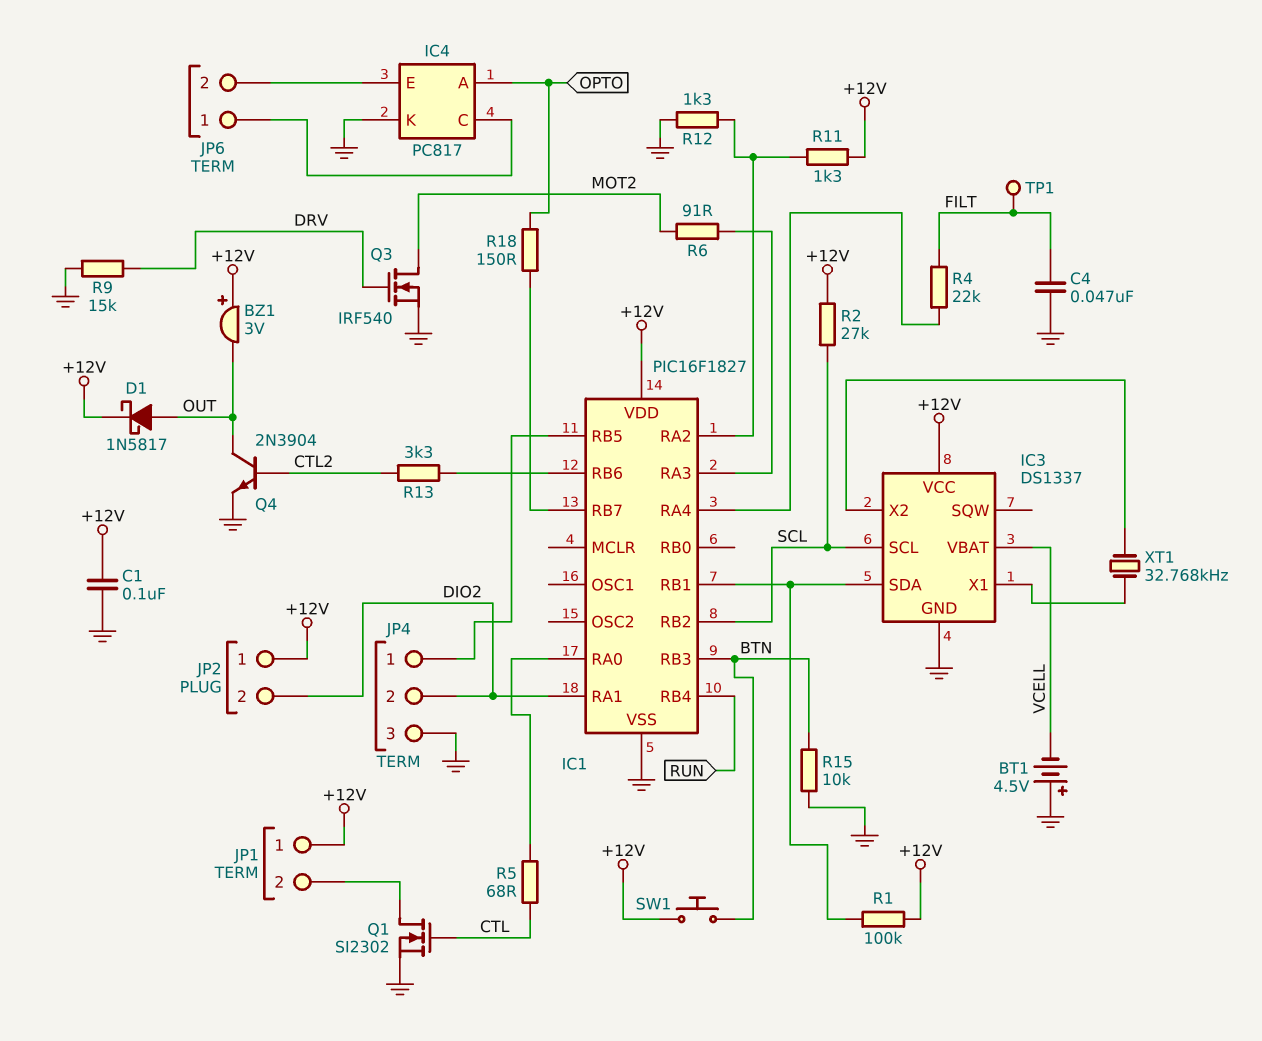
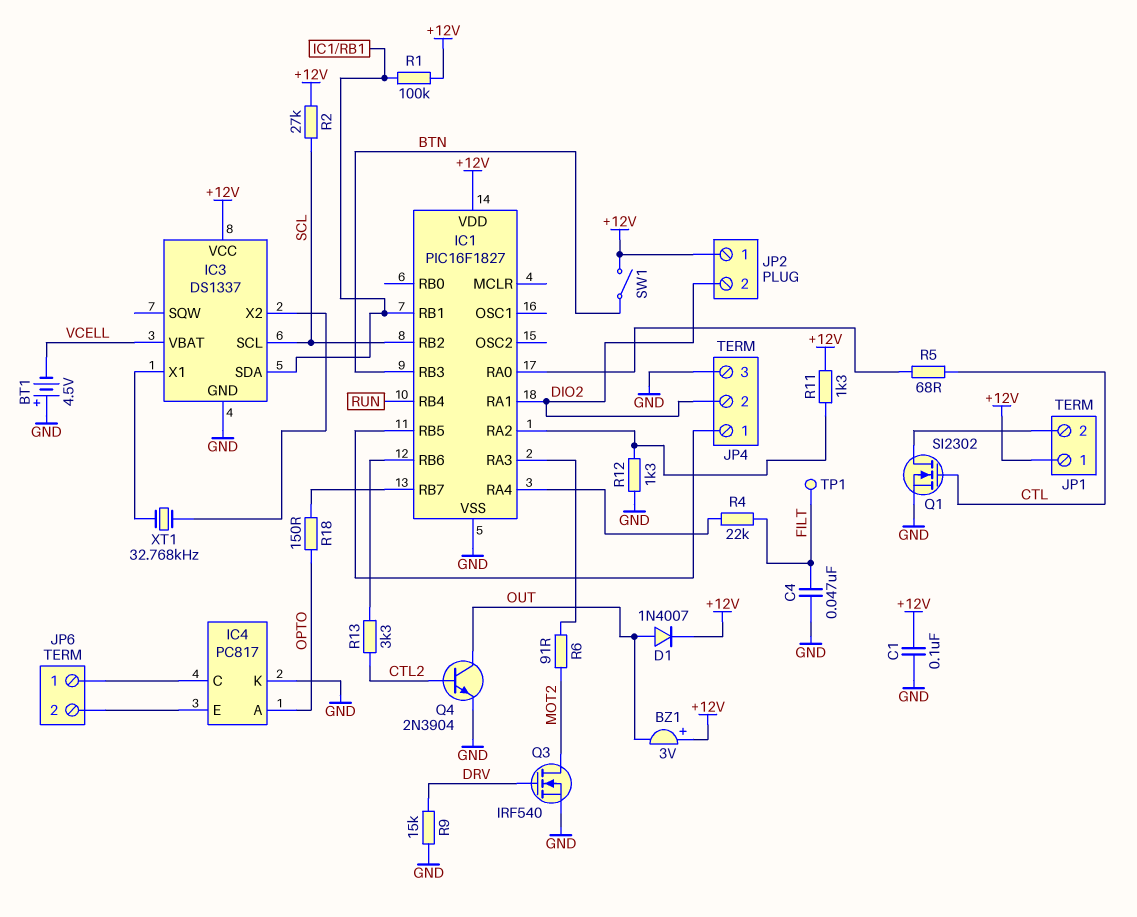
D1: schottky 1N5817 (A OUT, K +12V) -> diode 1N4007 (A OUT, K +12V)
R15: 10k (BTN, GND) -> none
SW1: button (+12V, BTN) -> switch (+12V, BTN)

